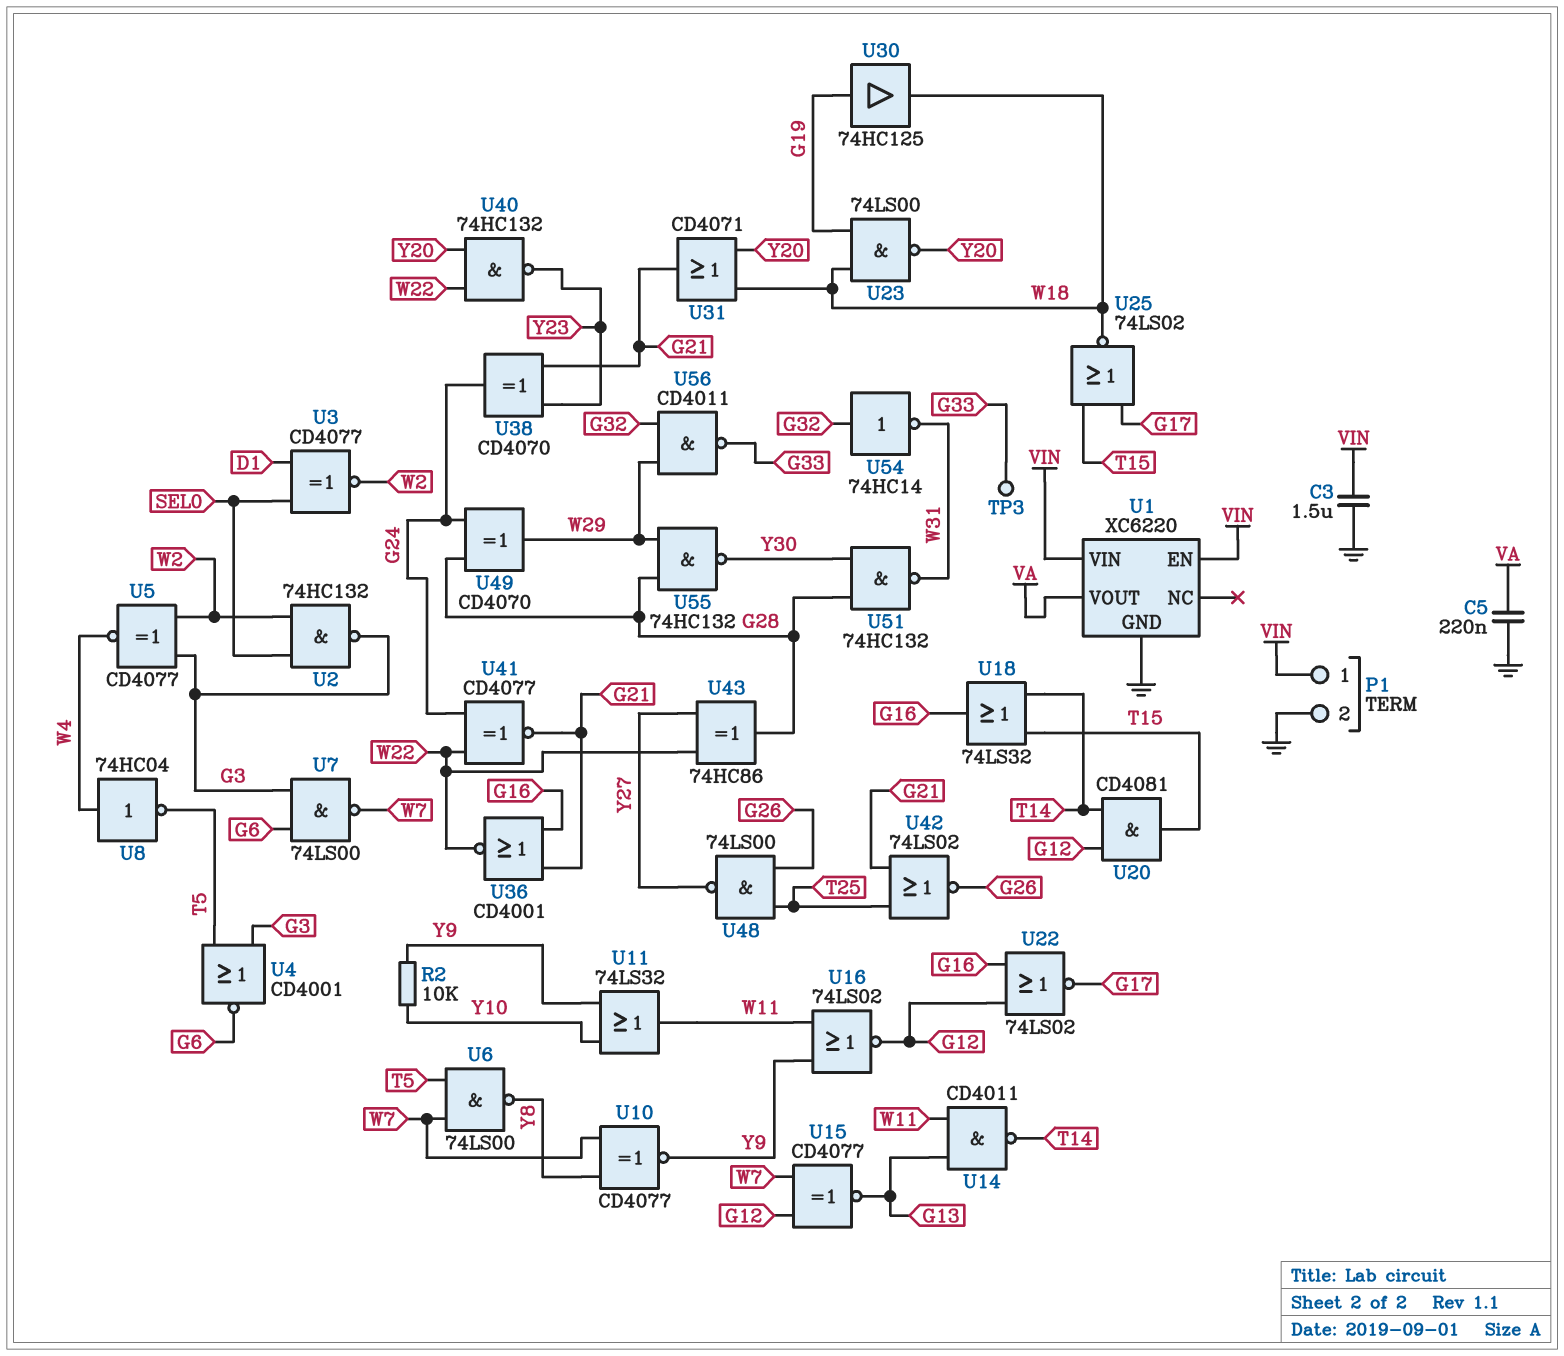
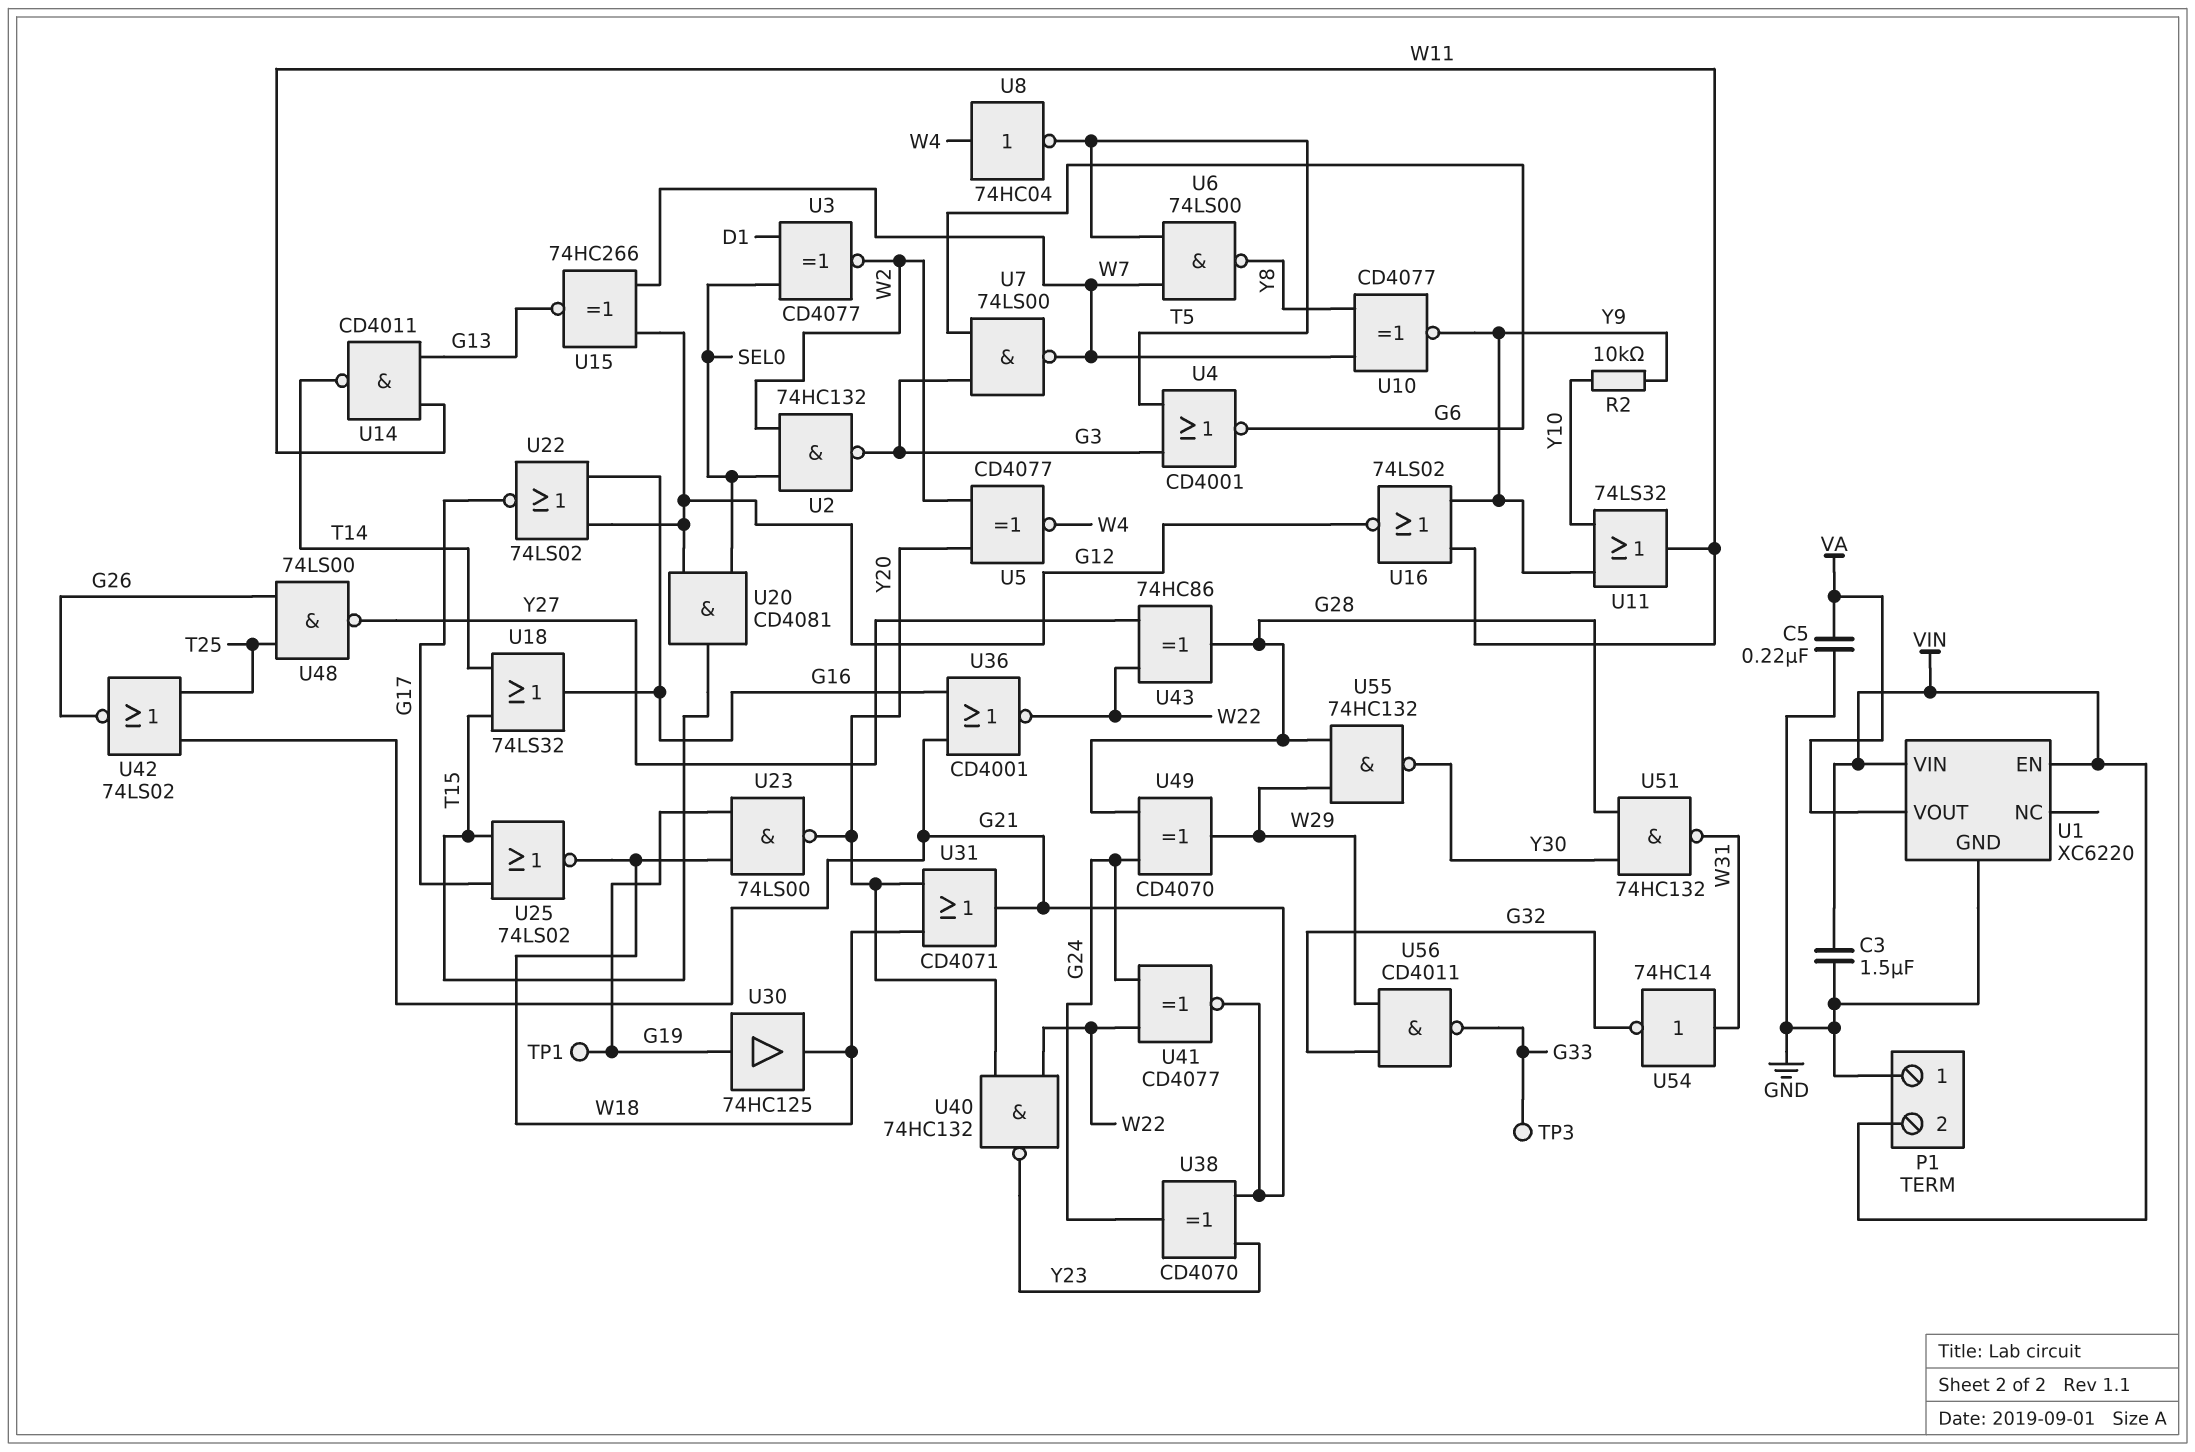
P1 pin 1: VIN -> GND
P1 pin 2: GND -> VIN
TP1: none -> test point (G19)
U5: XNOR CD4077 (in G3, in W2, out W4) -> XNOR CD4077 (in W2, in Y20, out W4)
U15: XNOR CD4077 (in G12, in W7, out G13) -> XNOR 74HC266 (in G12, in W7, out G13)
U20: AND CD4081 (in G12, in T14, out T15) -> AND CD4081 (in G12, in SEL0, out T15)
U54: NOT 74HC14 (in G32, out W31) -> NOT 74HC14 (in W31, out G32)

